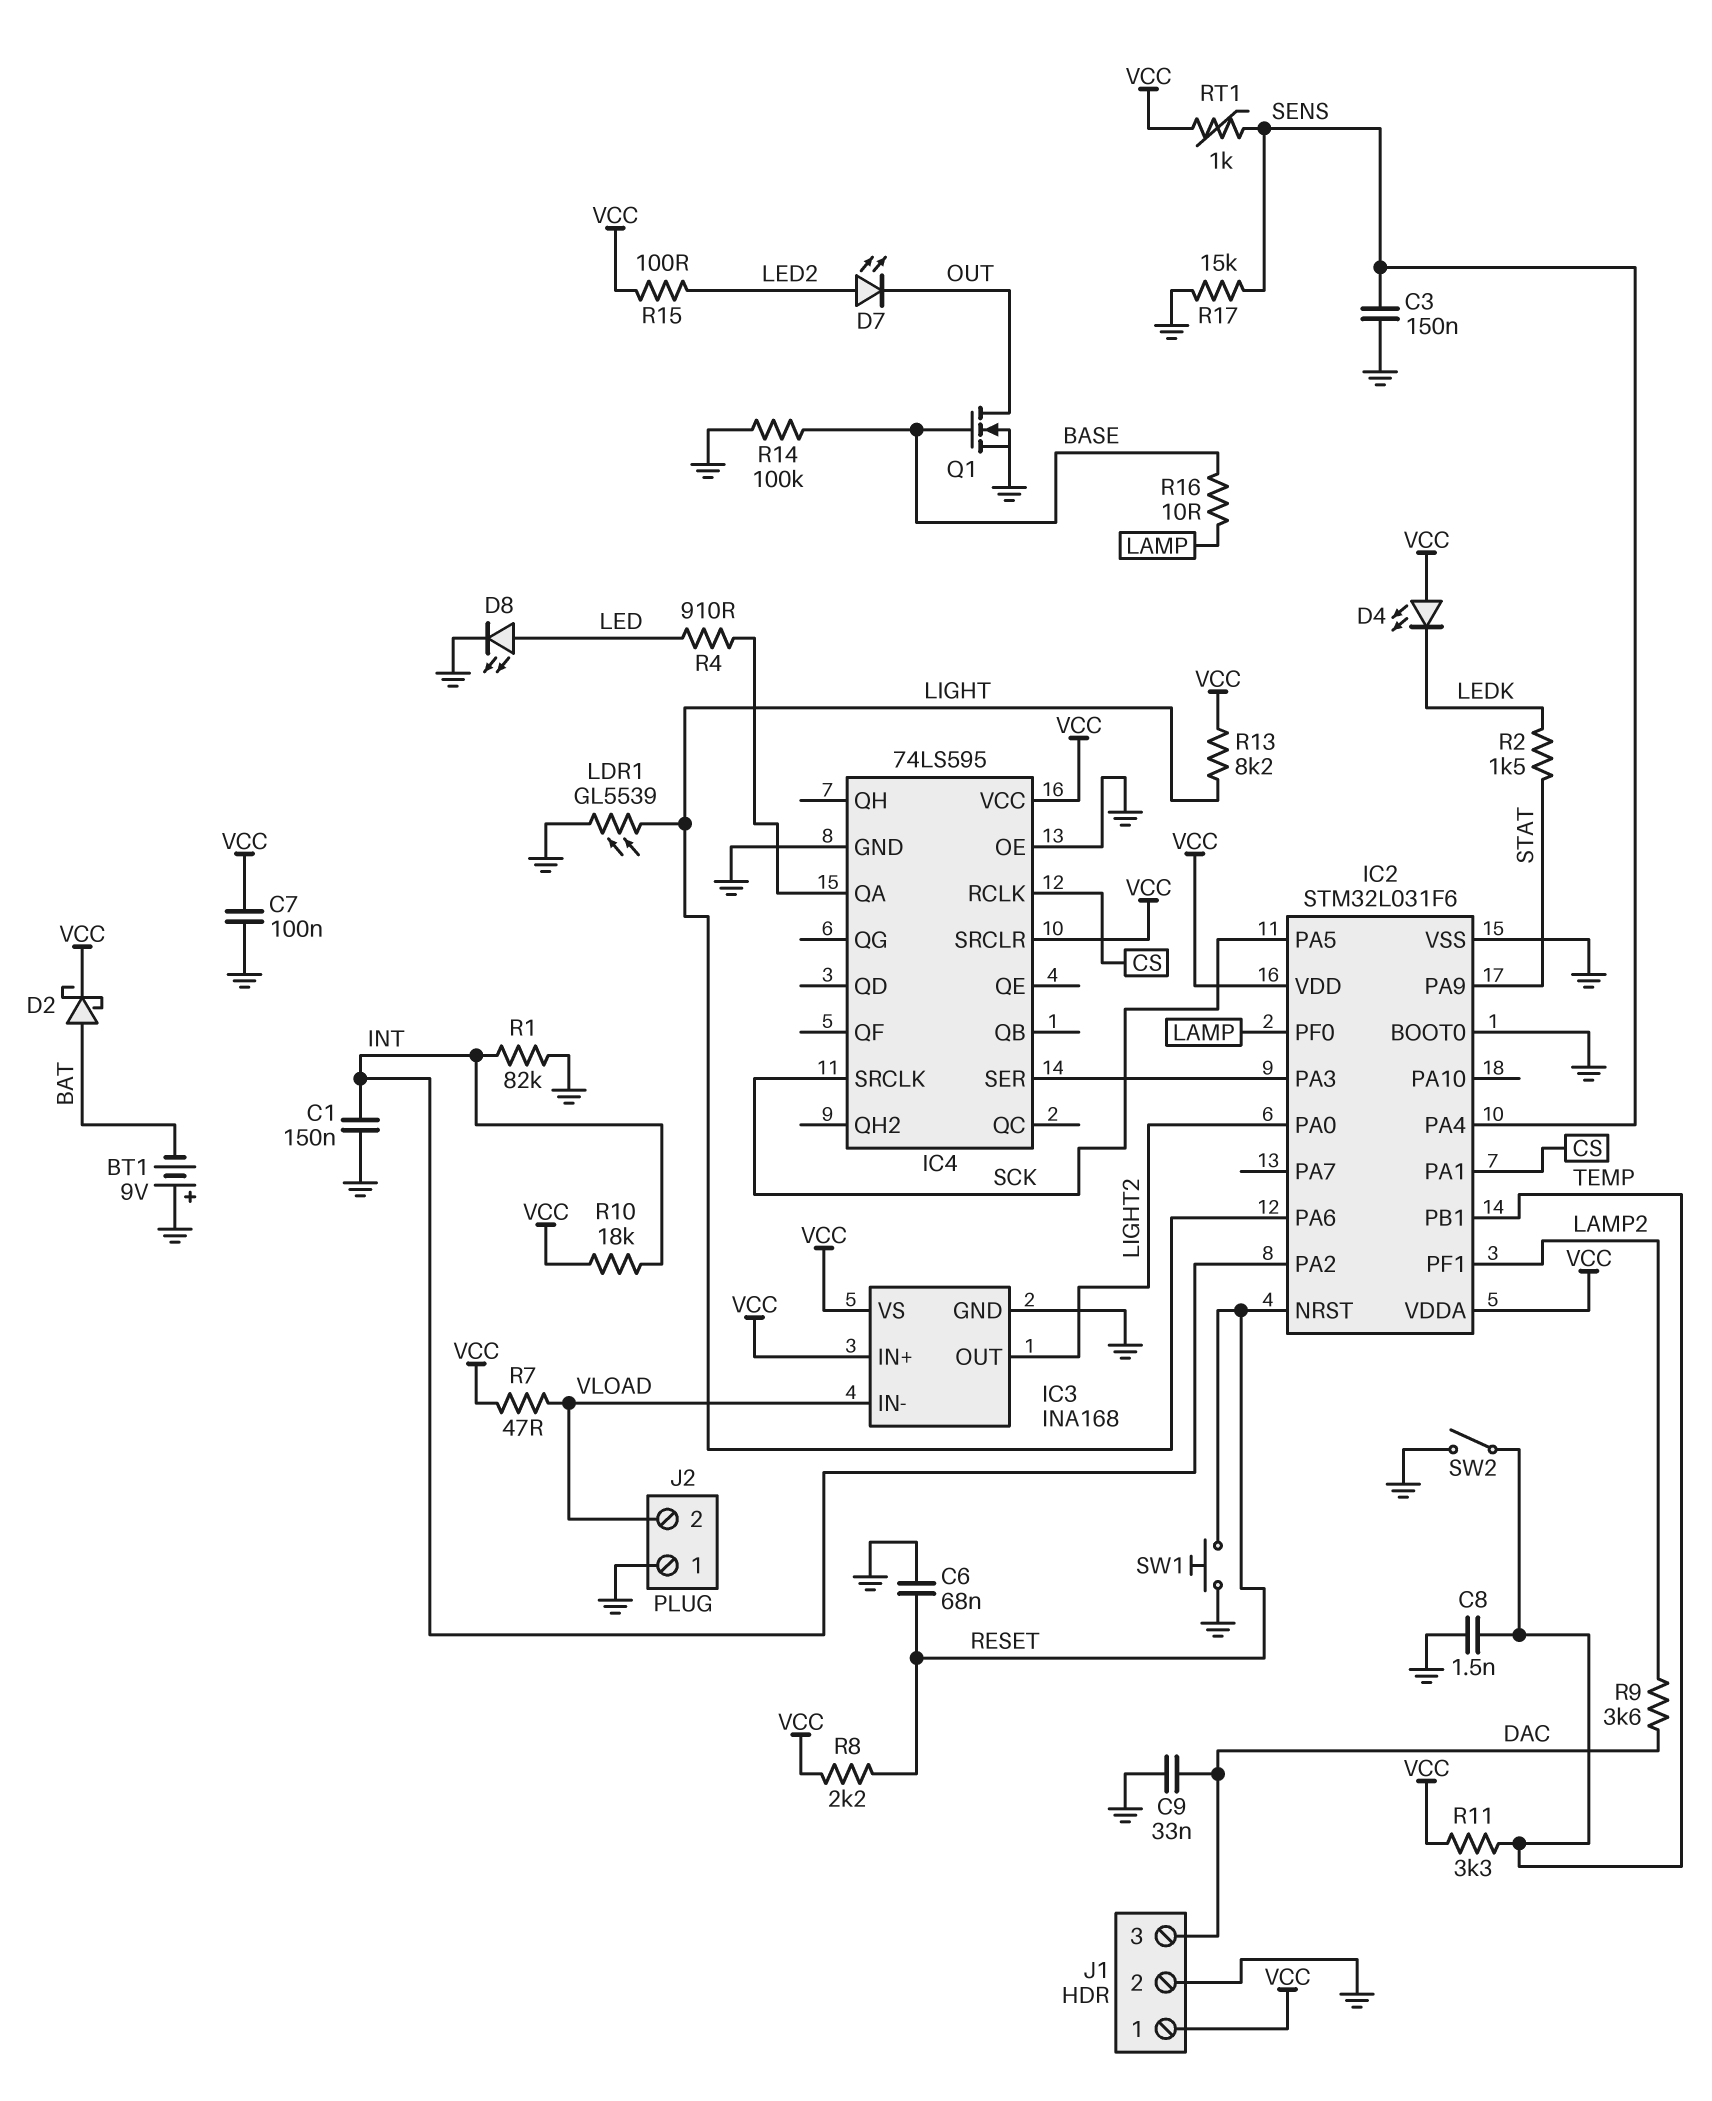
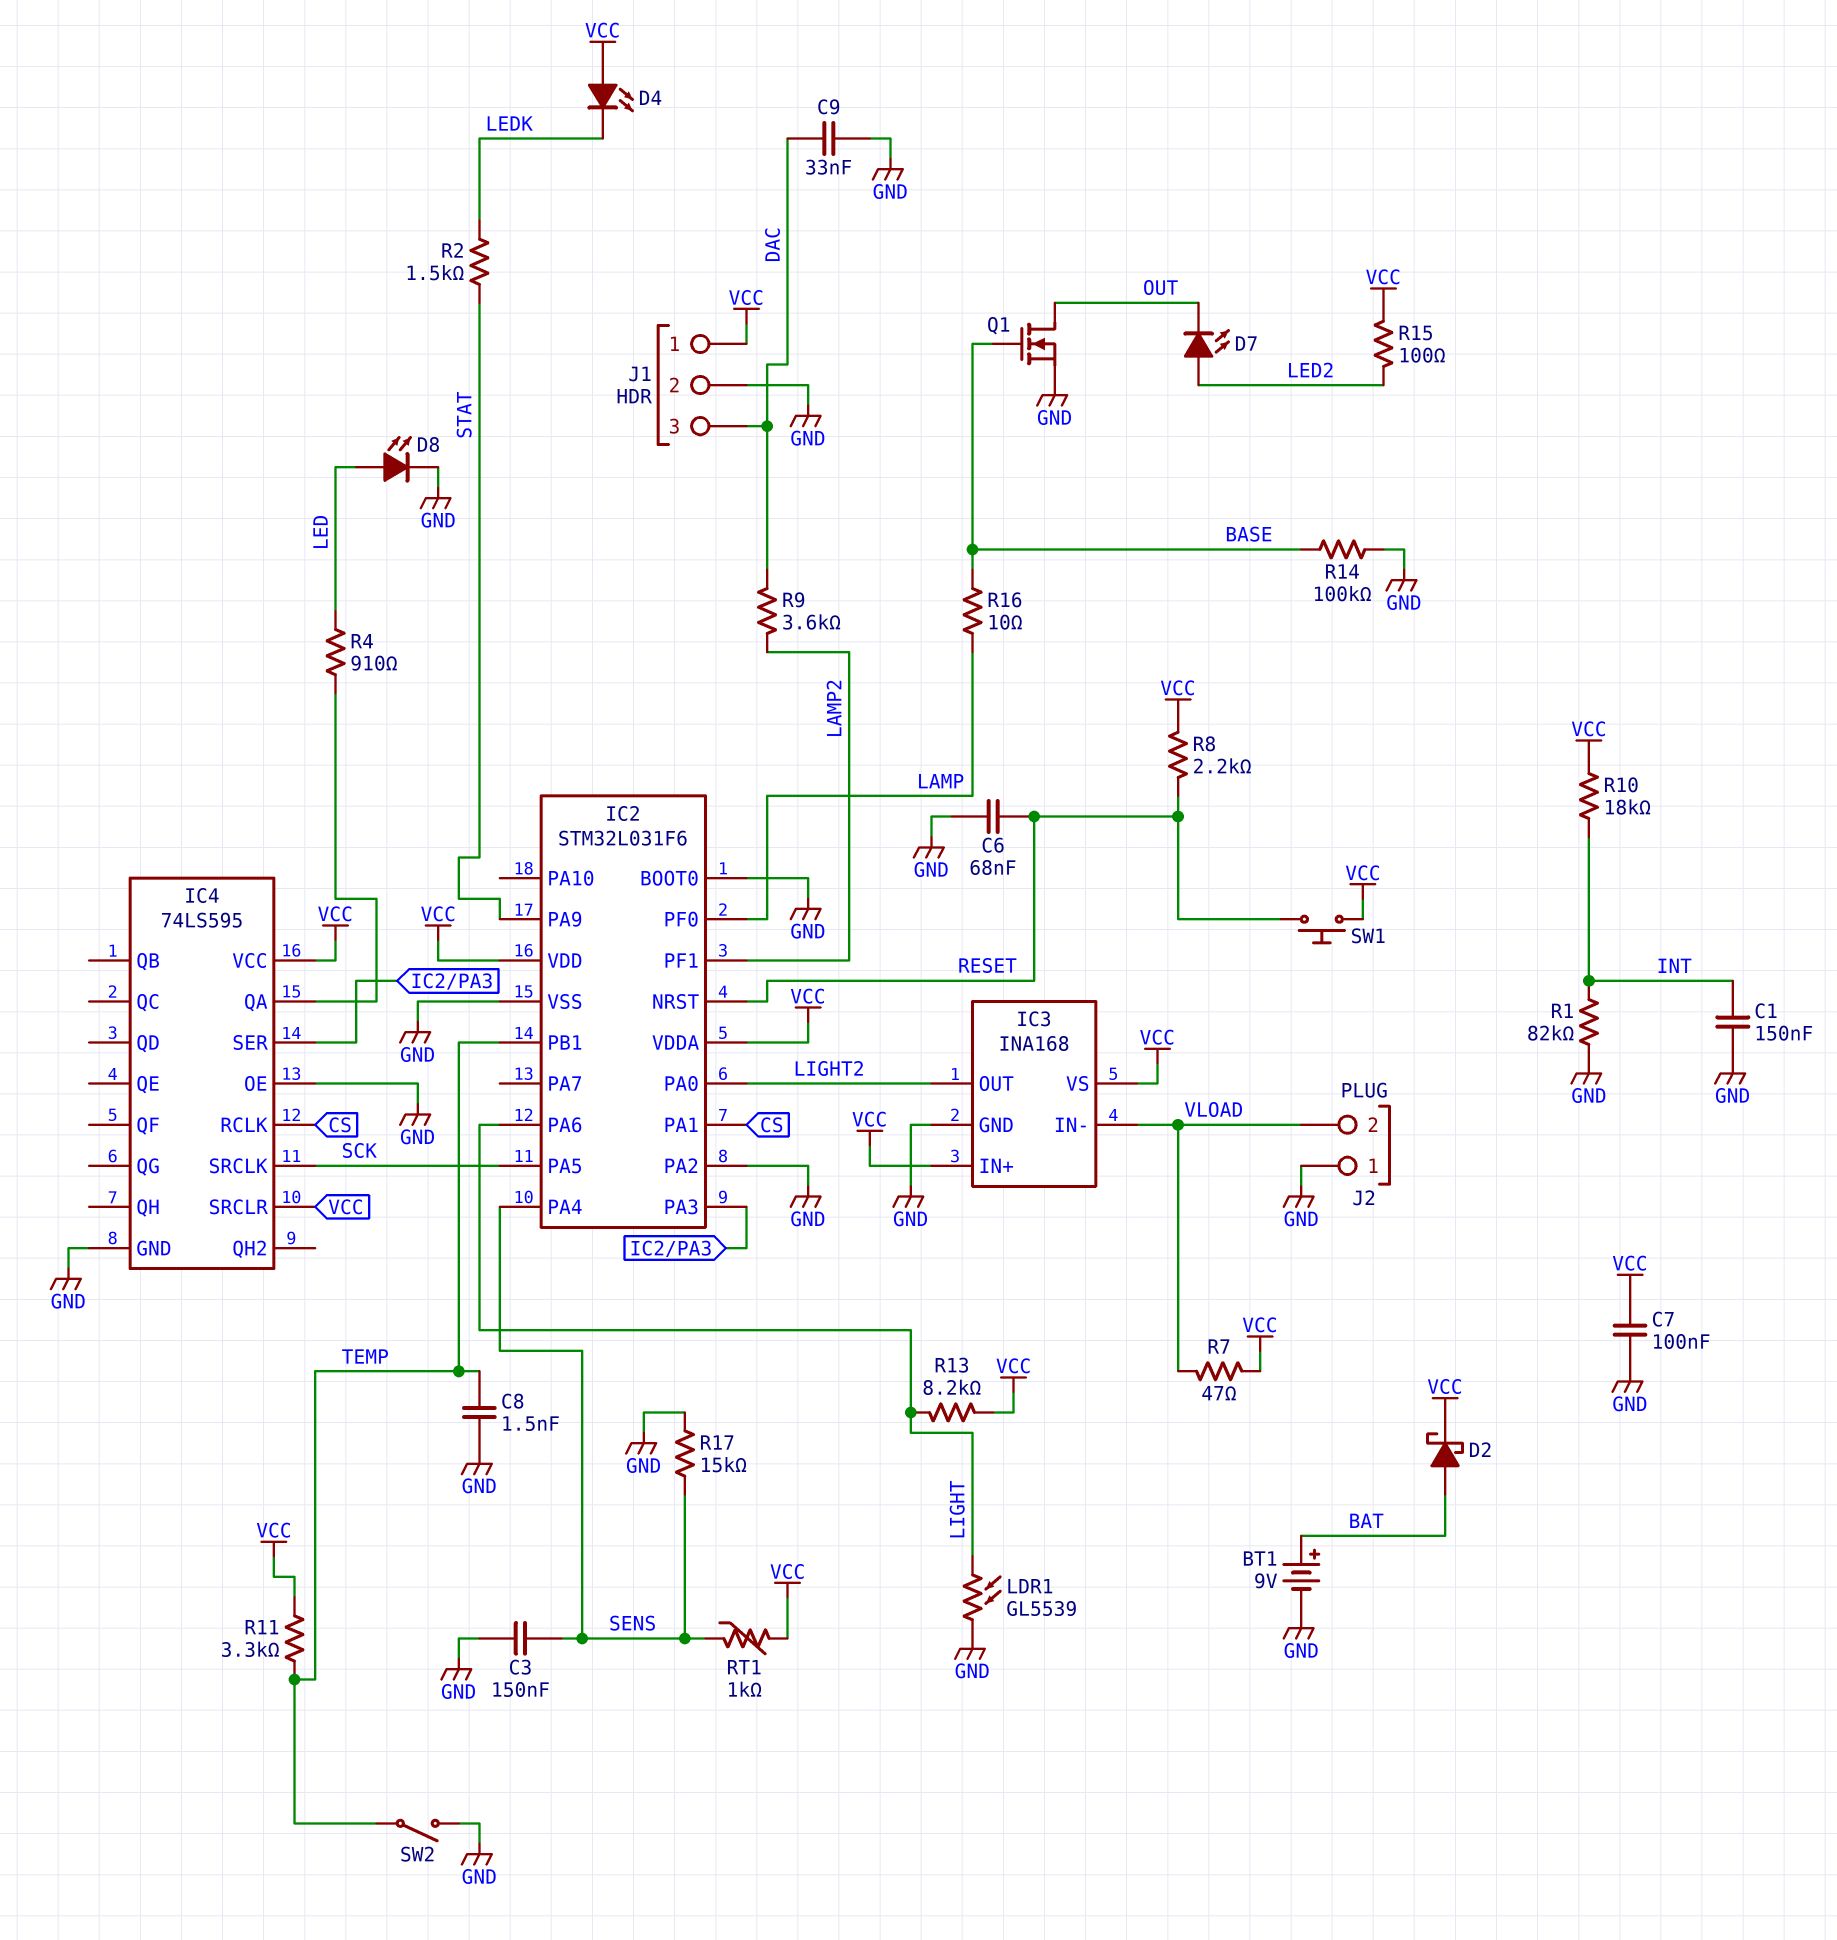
BT1: 9V (plus GND, minus BAT) -> 9V (plus BAT, minus GND)
IC2 pin PA2: INT -> GND
SW1: button (GND, RESET) -> button (RESET, VCC)

